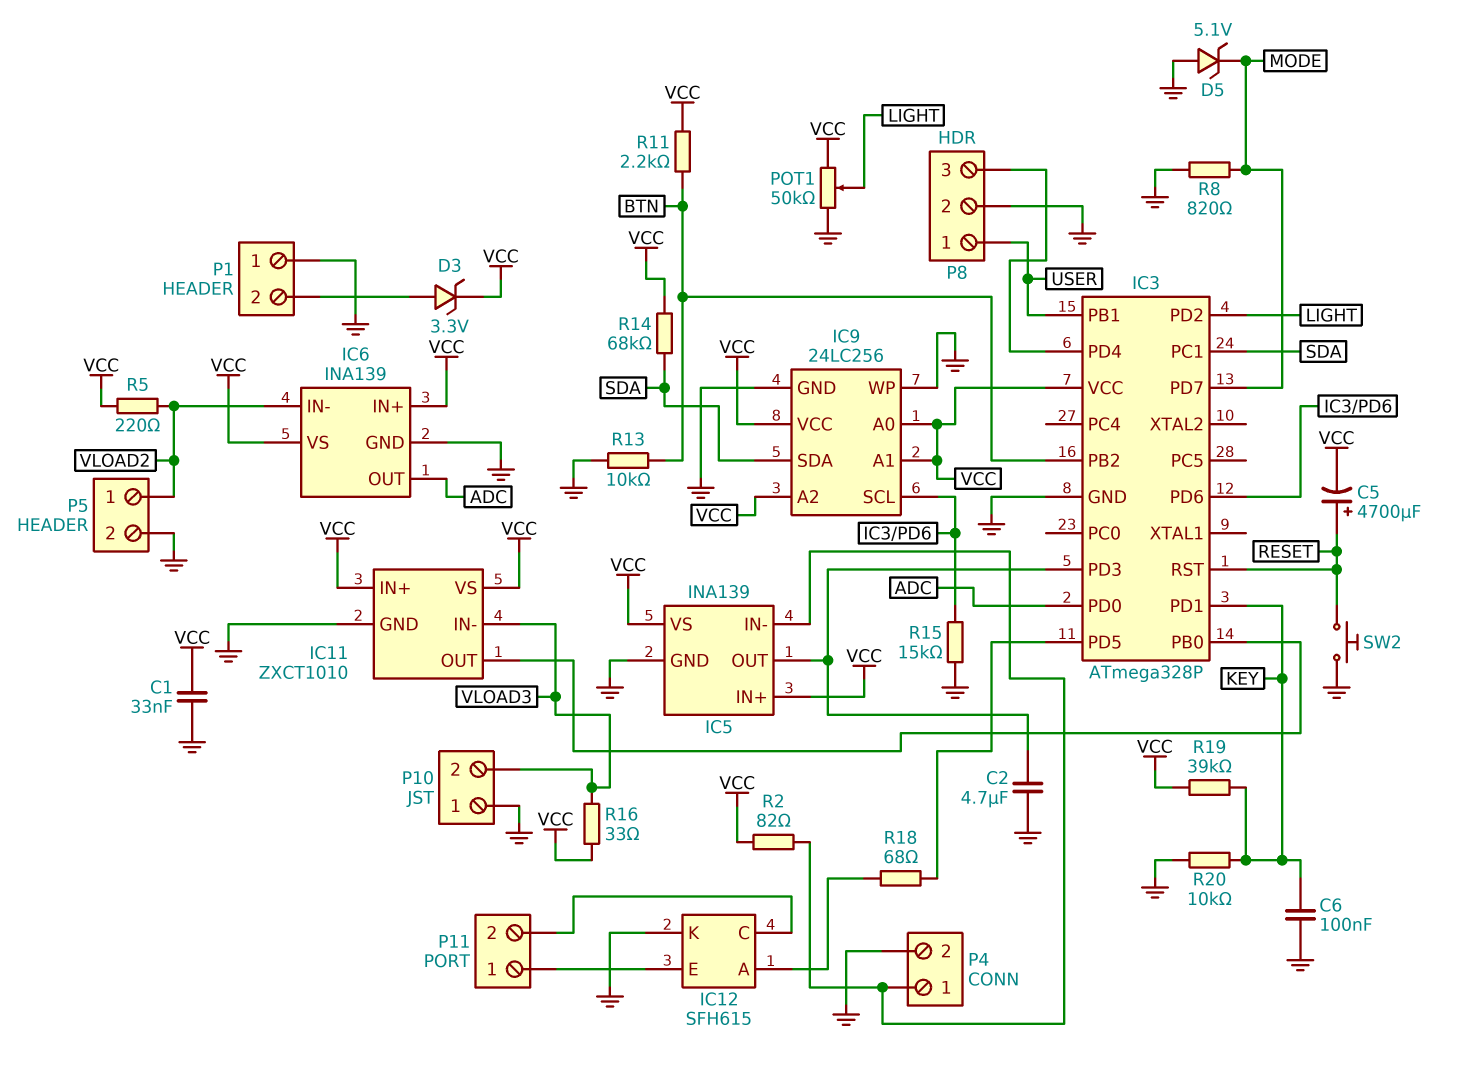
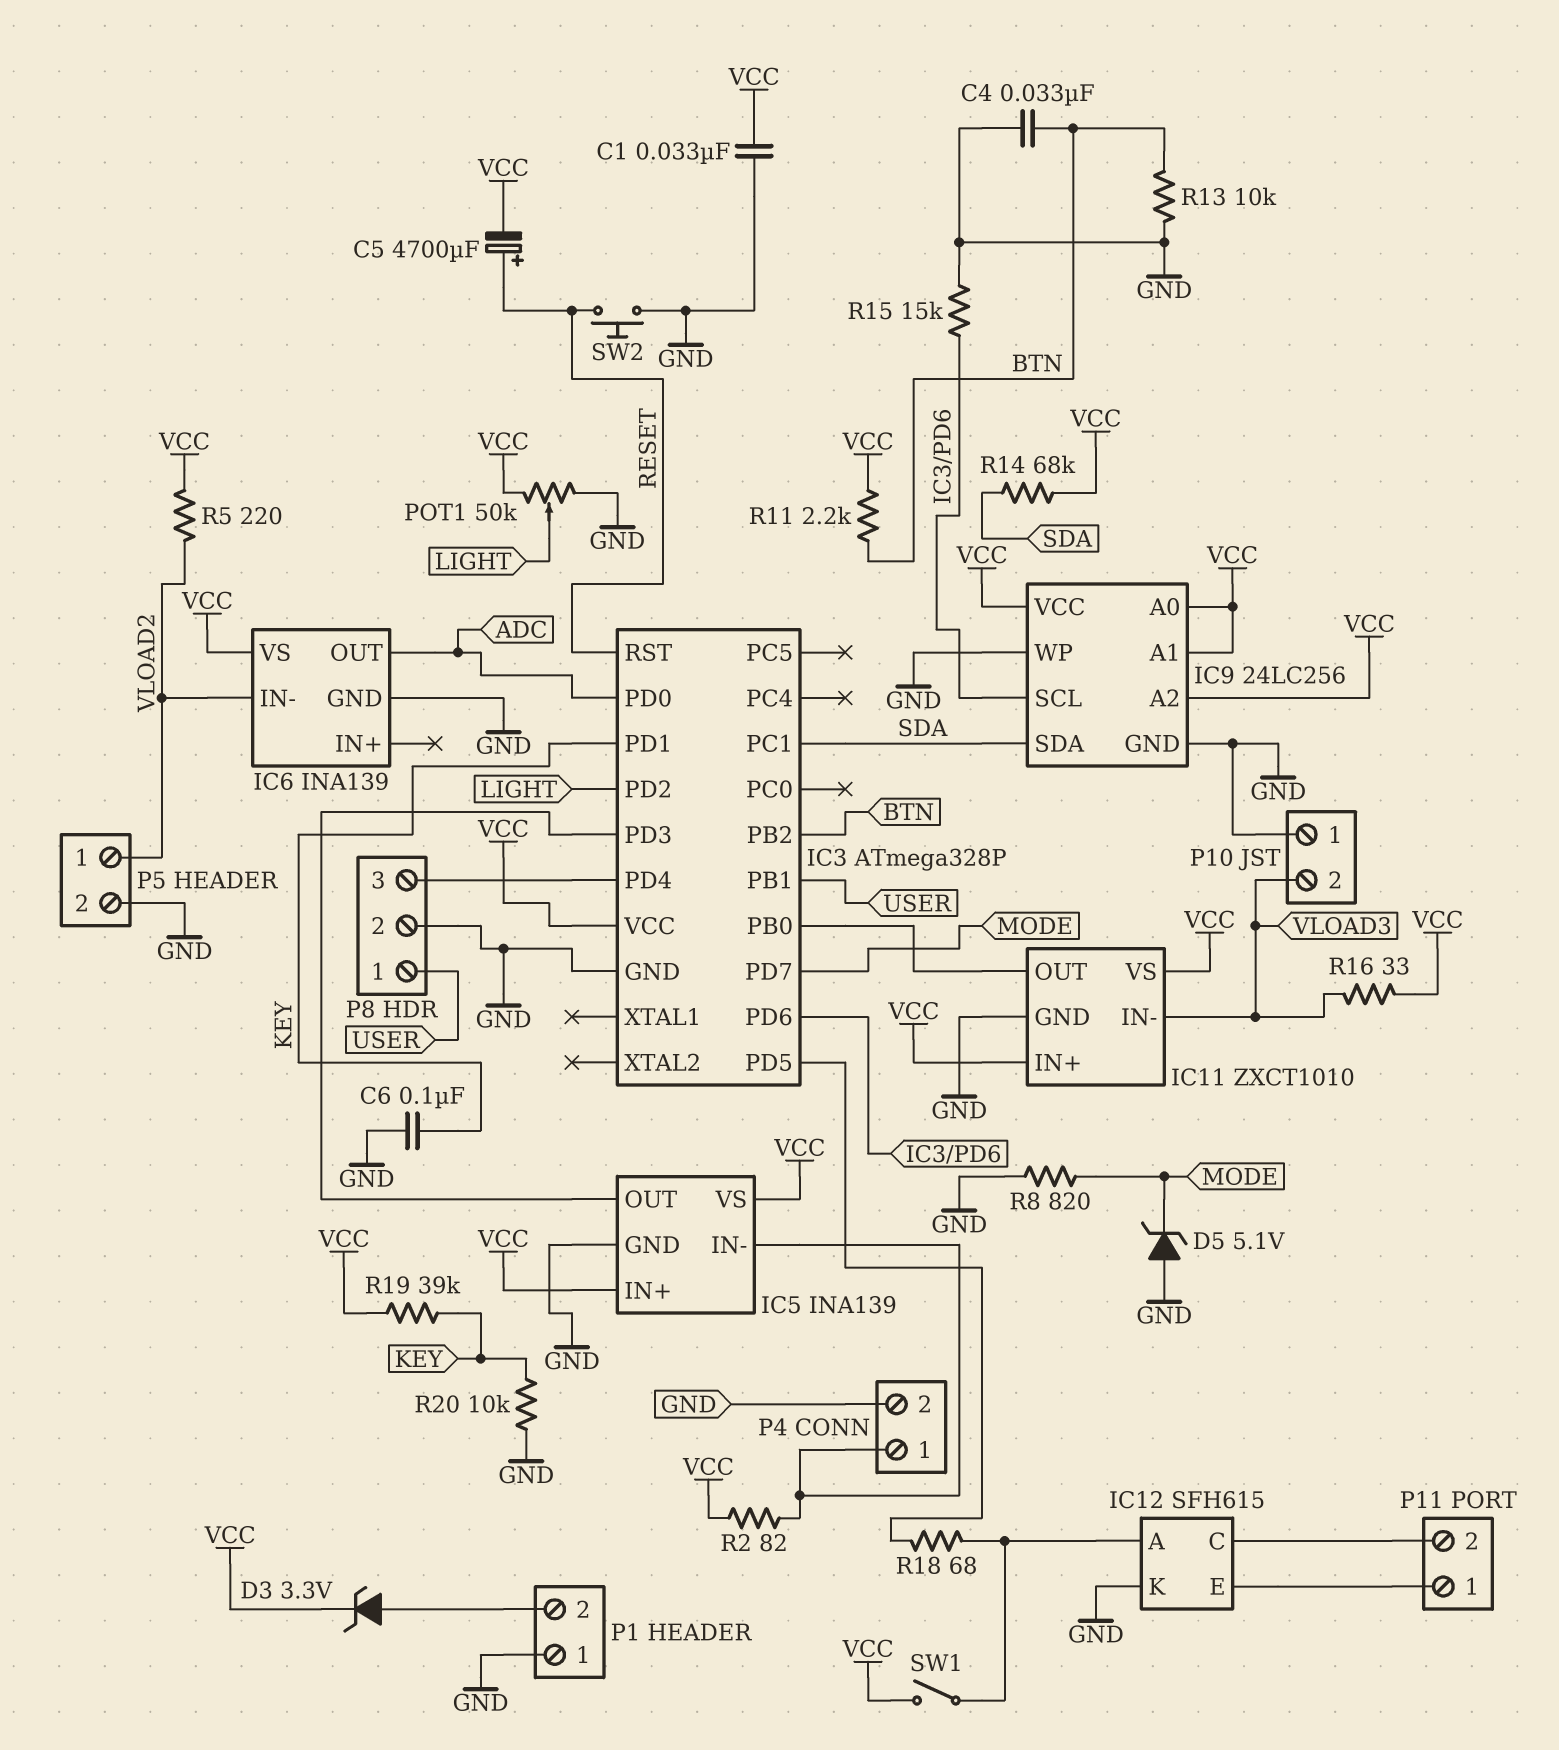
C2: 4.7uF (GND, IC3/PD3) -> none
C4: none -> 33nF (BTN, GND)
IC6 pin IN+: VCC -> none
SW1: none -> switch (IC12/A, VCC)

